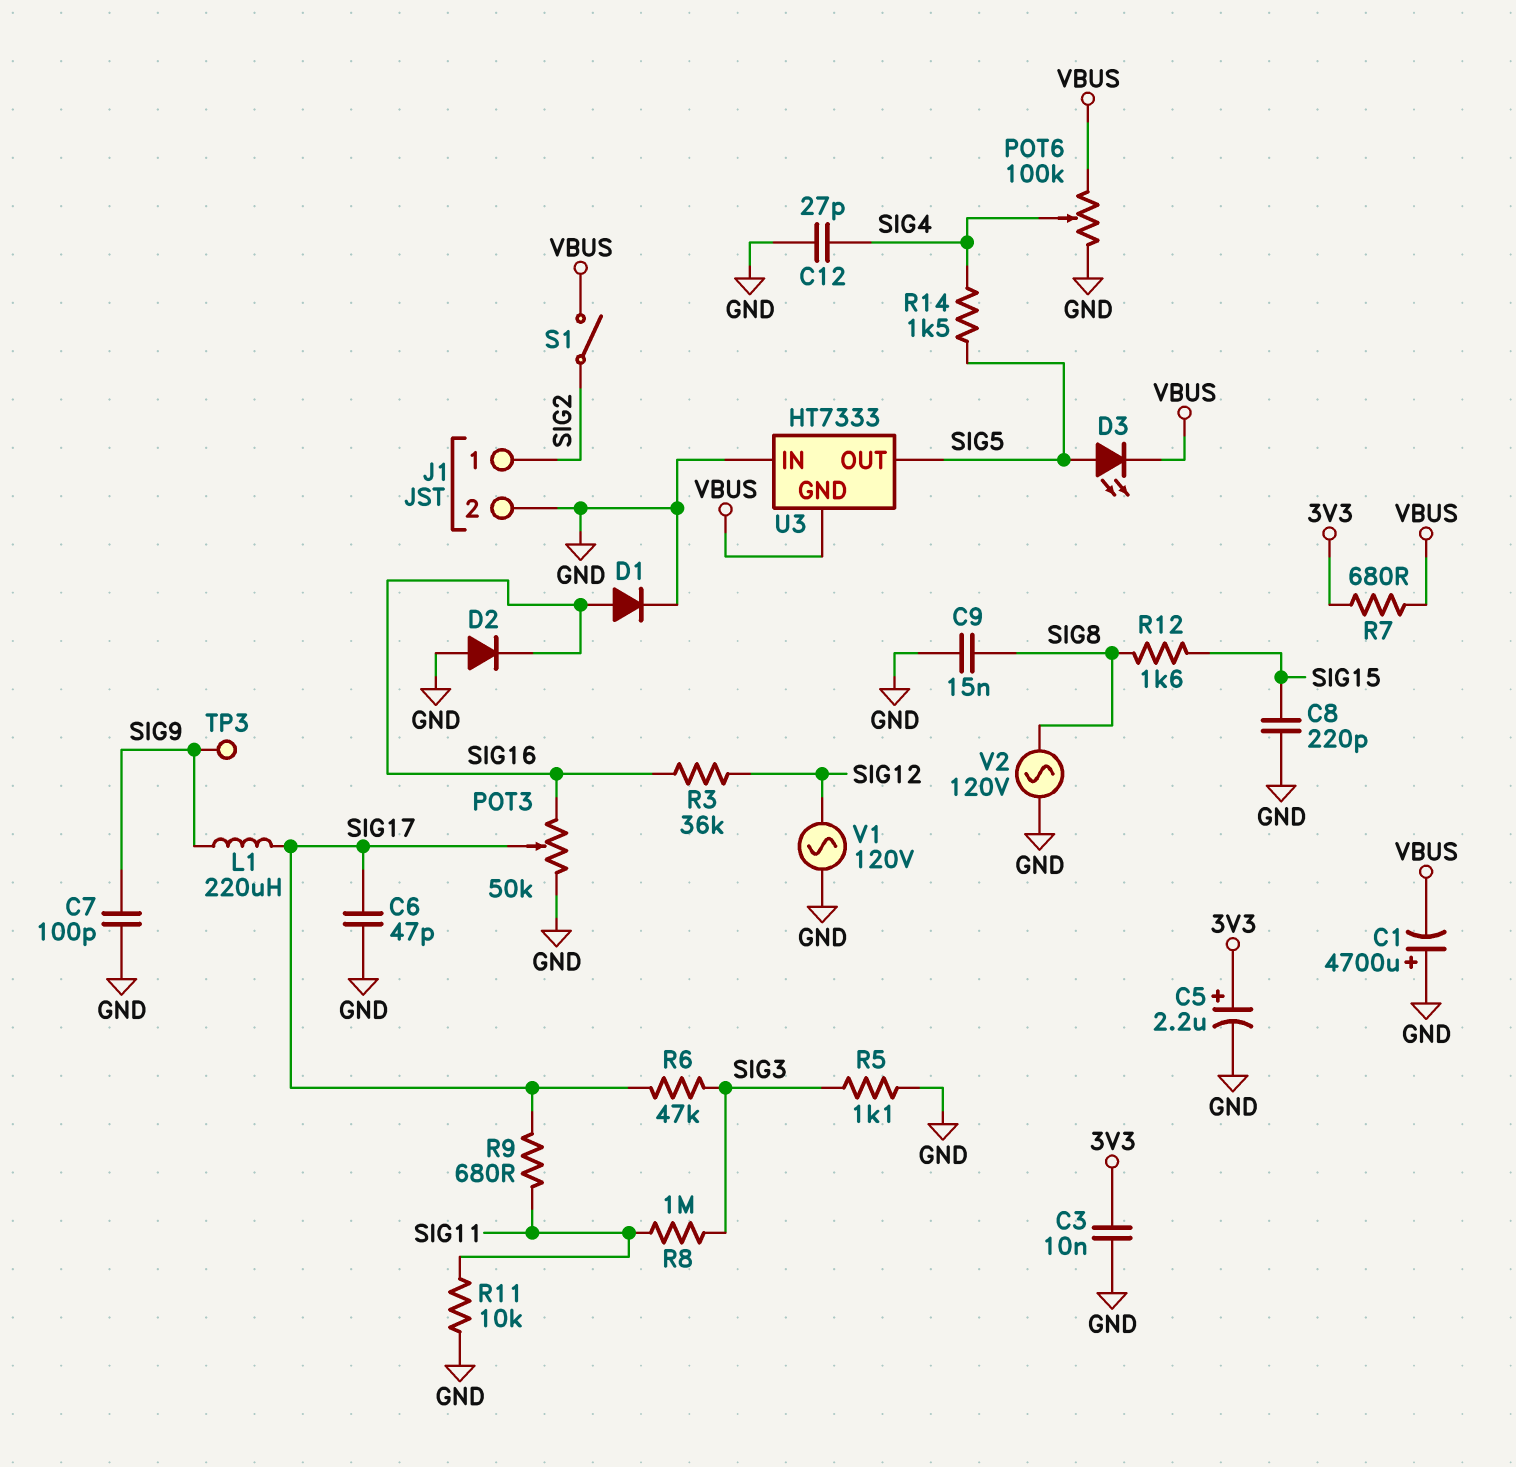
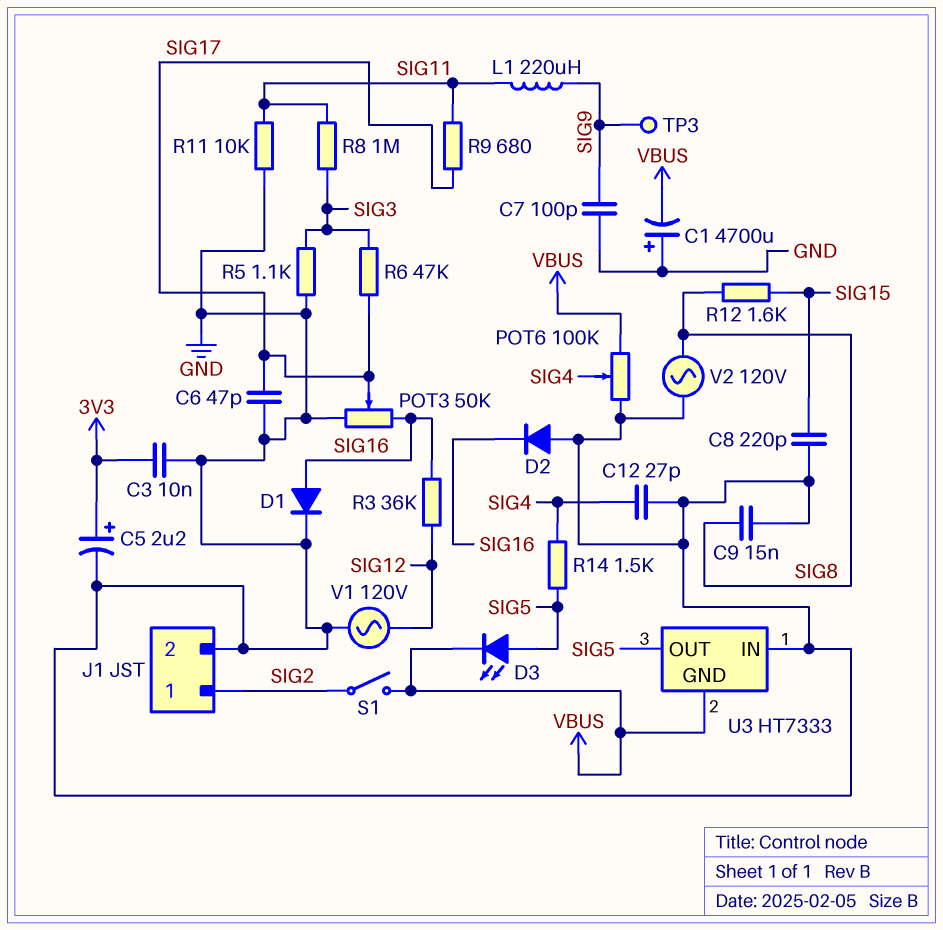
L1: 220uH (SIG9, SIG17) -> 220uH (SIG9, SIG11)
R7: 680 (3V3, VBUS) -> none

